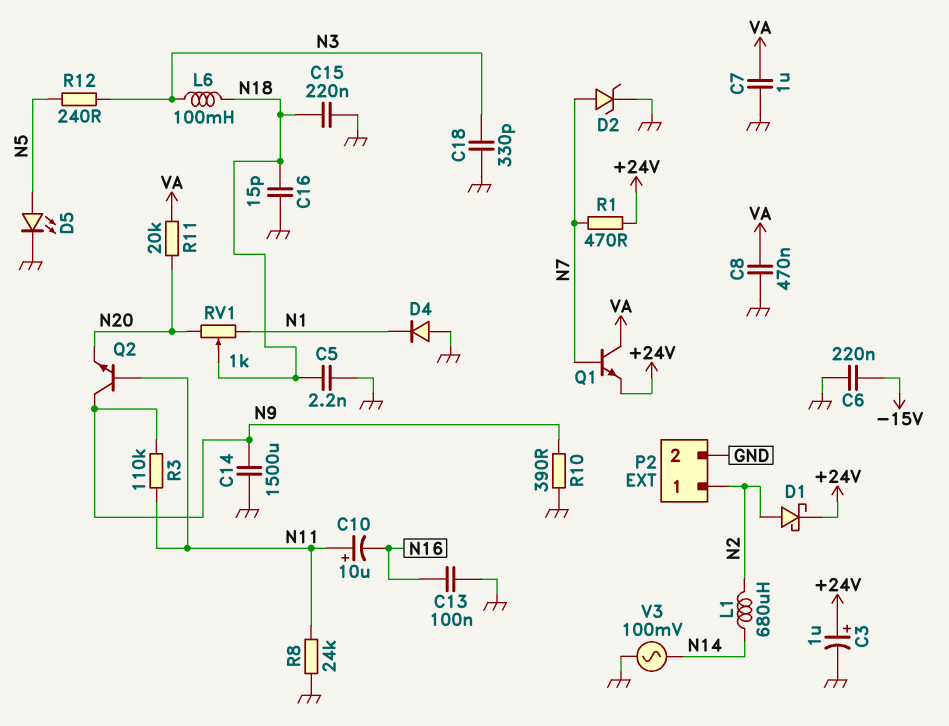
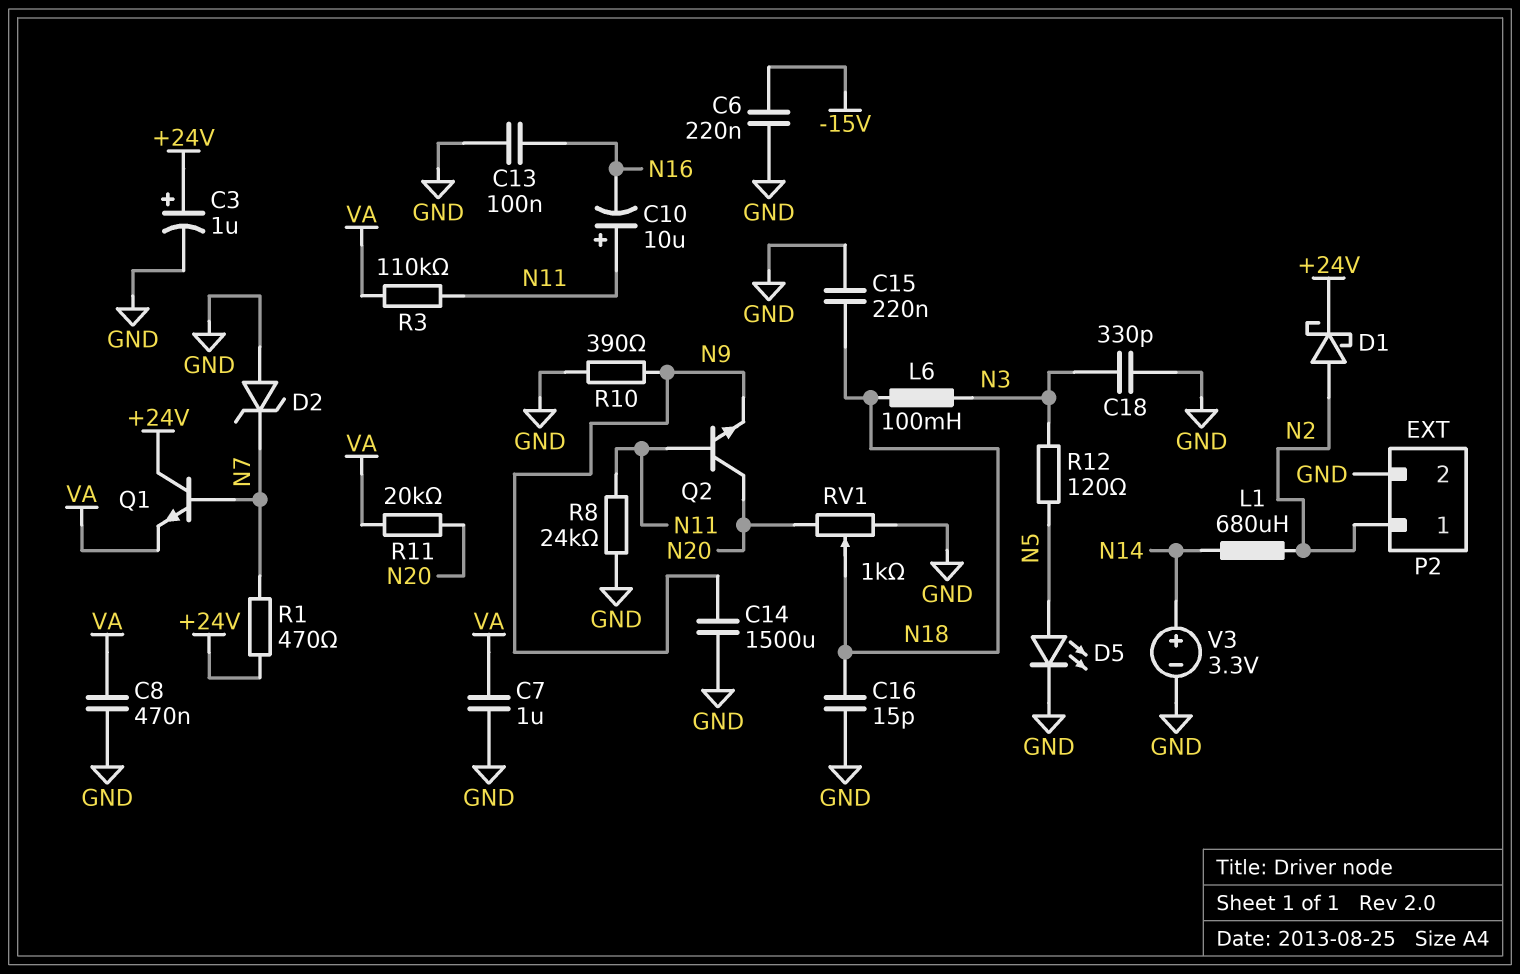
C5: 2.2nF (GND, N18) -> none
D2: zener (A N7, K GND) -> zener (A GND, K N7)
D4: diode (A GND, K N1) -> none
Q1: NPN (B N7, C VA, E +24V) -> NPN (B N7, C +24V, E VA)
Q2: NPN (B N11, C N9, E N20) -> NPN (B N11, C N20, E N9)
R3: 110k (N9, N11) -> 110k (N11, VA)
R12: 240 (N3, N5) -> 120 (N3, N5)
RV1: 1k (N1, N20, wiper N18) -> 1k (GND, N20, wiper N18)
V3: AC 100mV (GND, N14) -> 3.3V (plus N14, minus GND)

